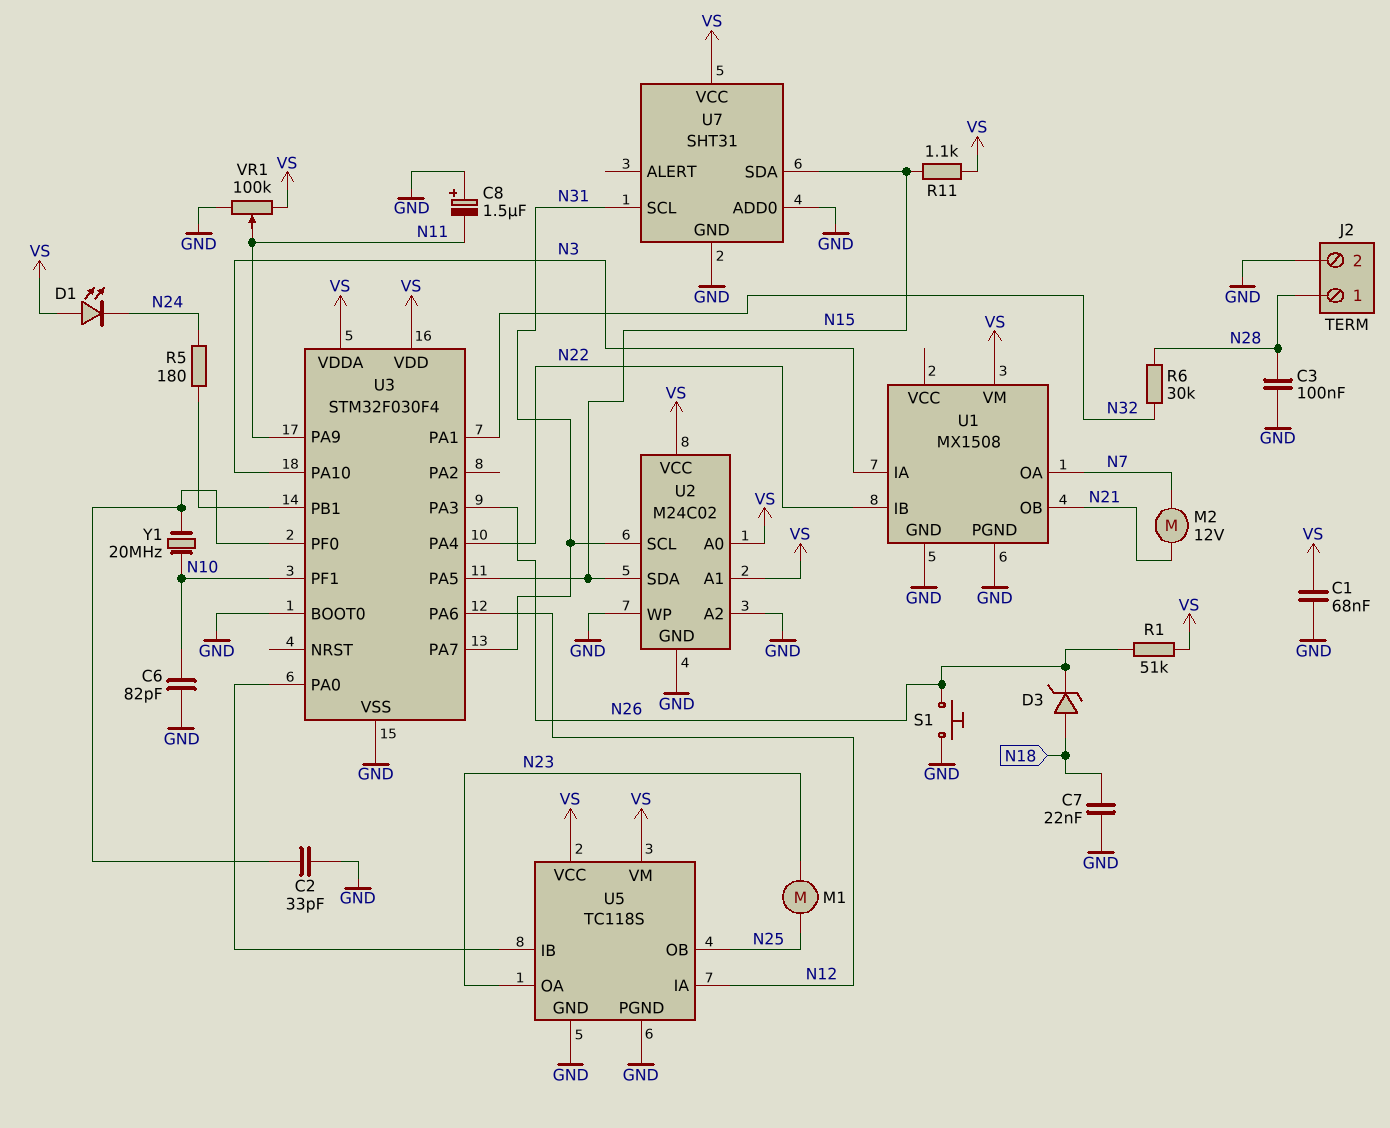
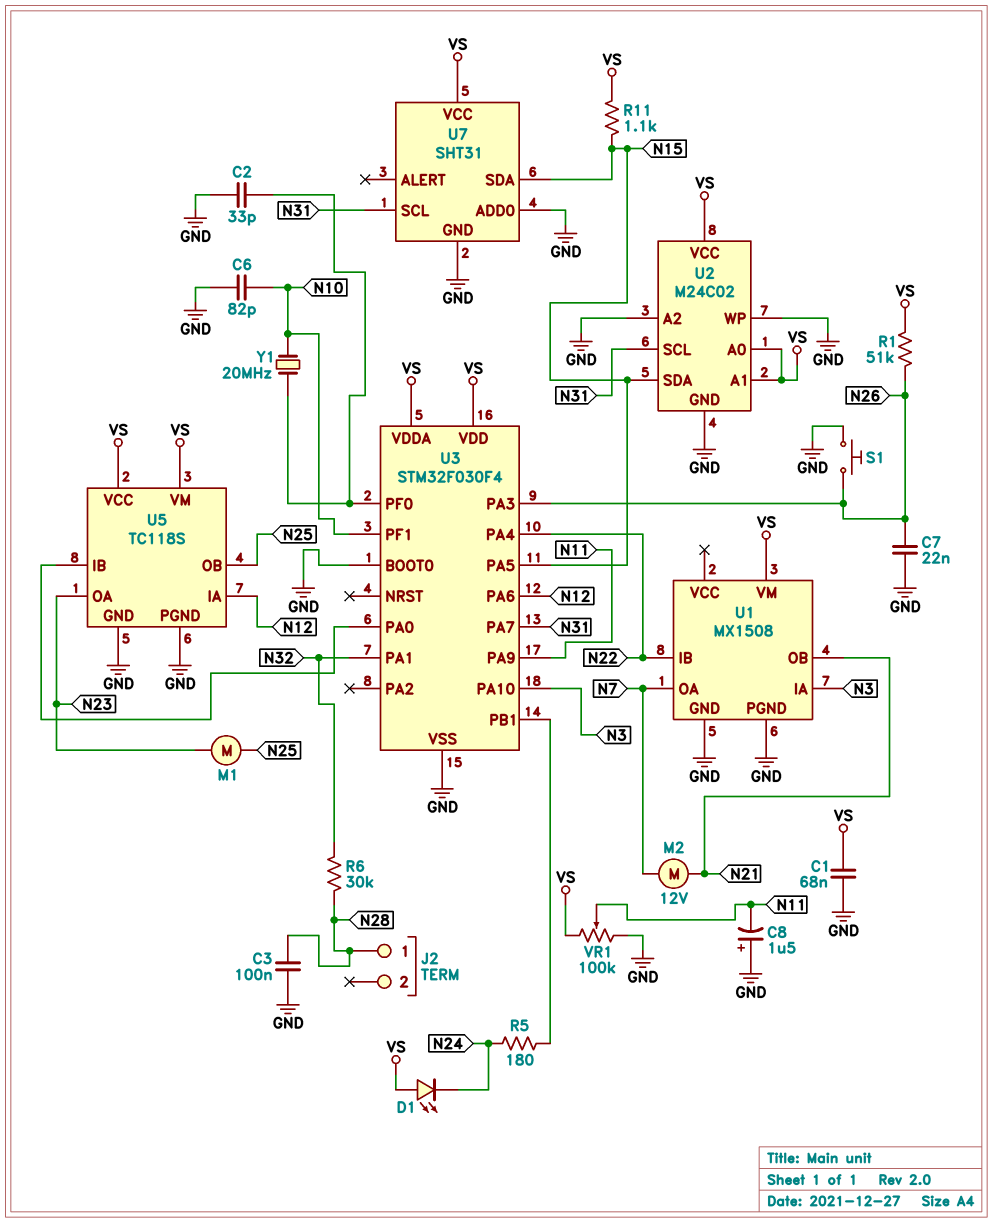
C7: 22nF (GND, N18) -> 22nF (GND, N26)
D3: zener (A N18, K N26) -> none
J2 pin 2: GND -> none

